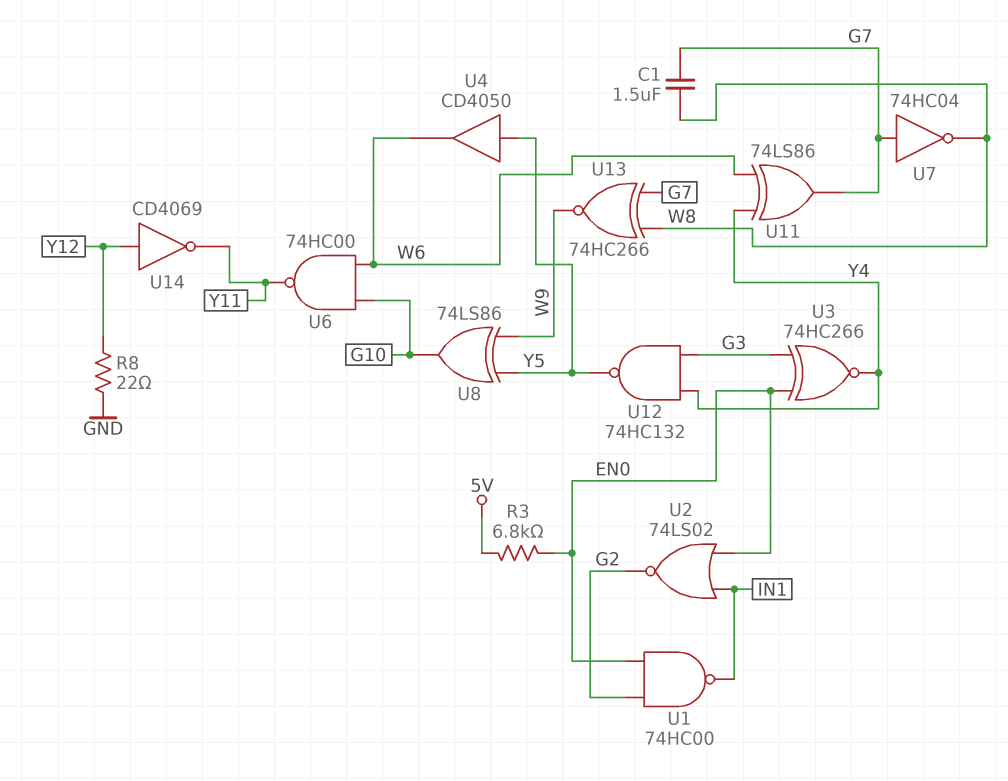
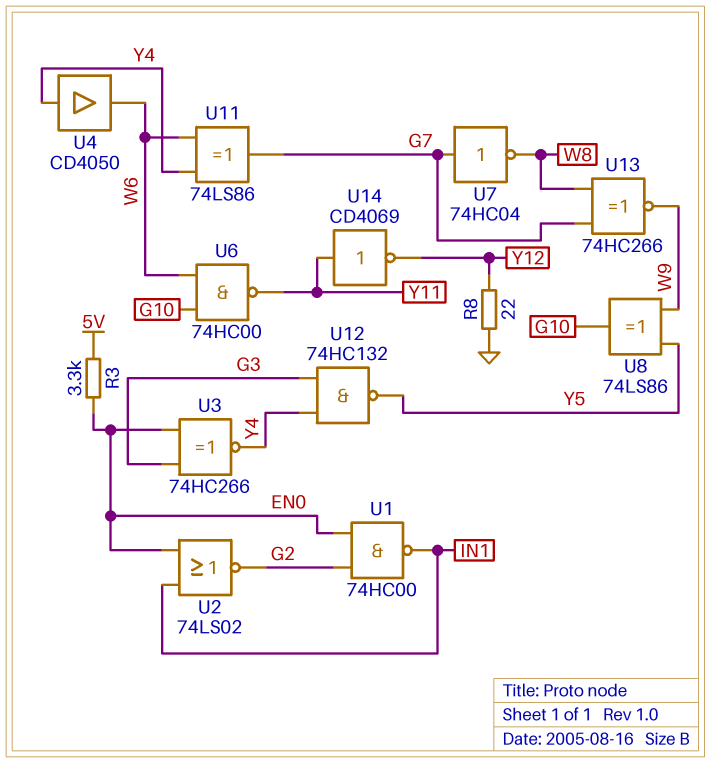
C1: 1.5uF (G7, W8) -> none
R3: 6.8k (5V, EN0) -> 3.3k (5V, EN0)
U4: buffer CD4050 (in Y5, out W6) -> buffer CD4050 (in Y4, out W6)
U14: NOT CD4069 (in Y12, out Y11) -> NOT CD4069 (in Y11, out Y12)

